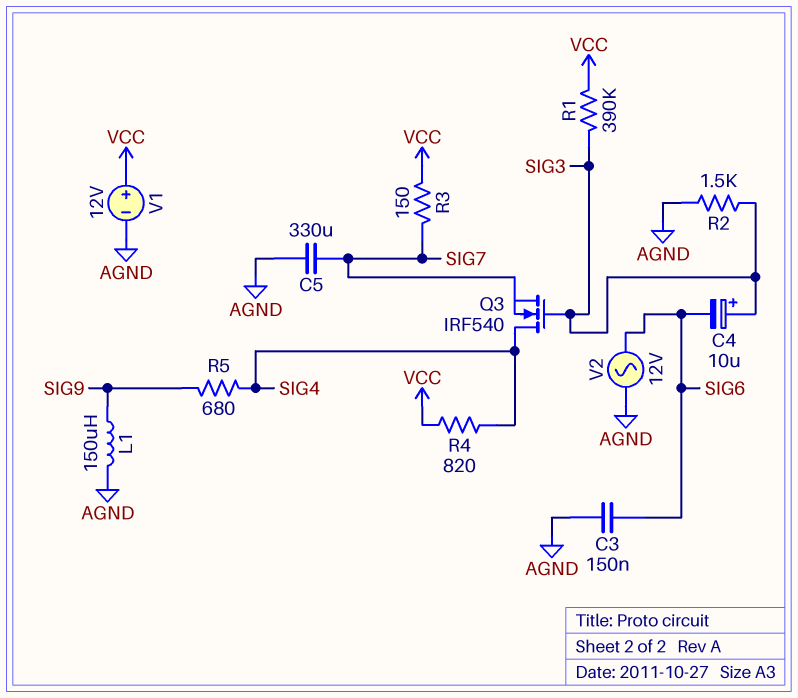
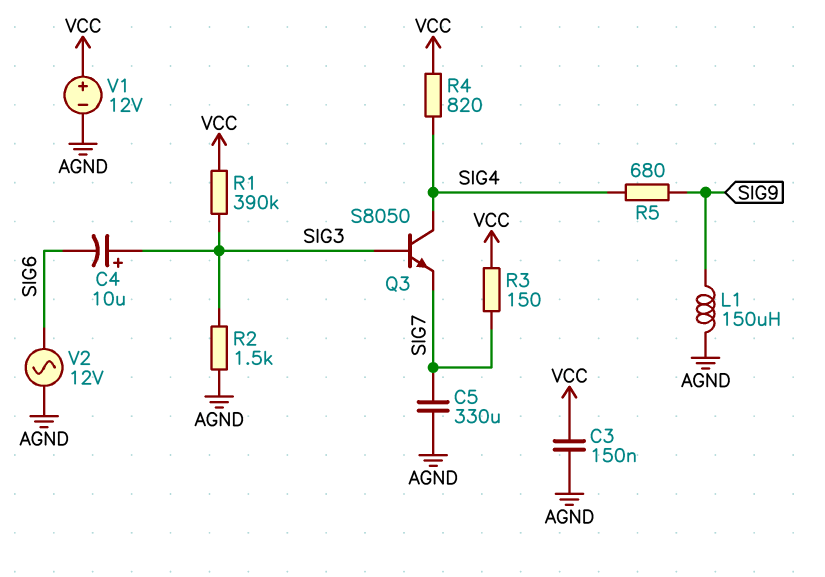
C3: 150nF (AGND, SIG6) -> 150nF (AGND, VCC)
Q3: NMOS IRF540 (G SIG3, D SIG4, S SIG7) -> NPN S8050 (B SIG3, C SIG4, E SIG7)

